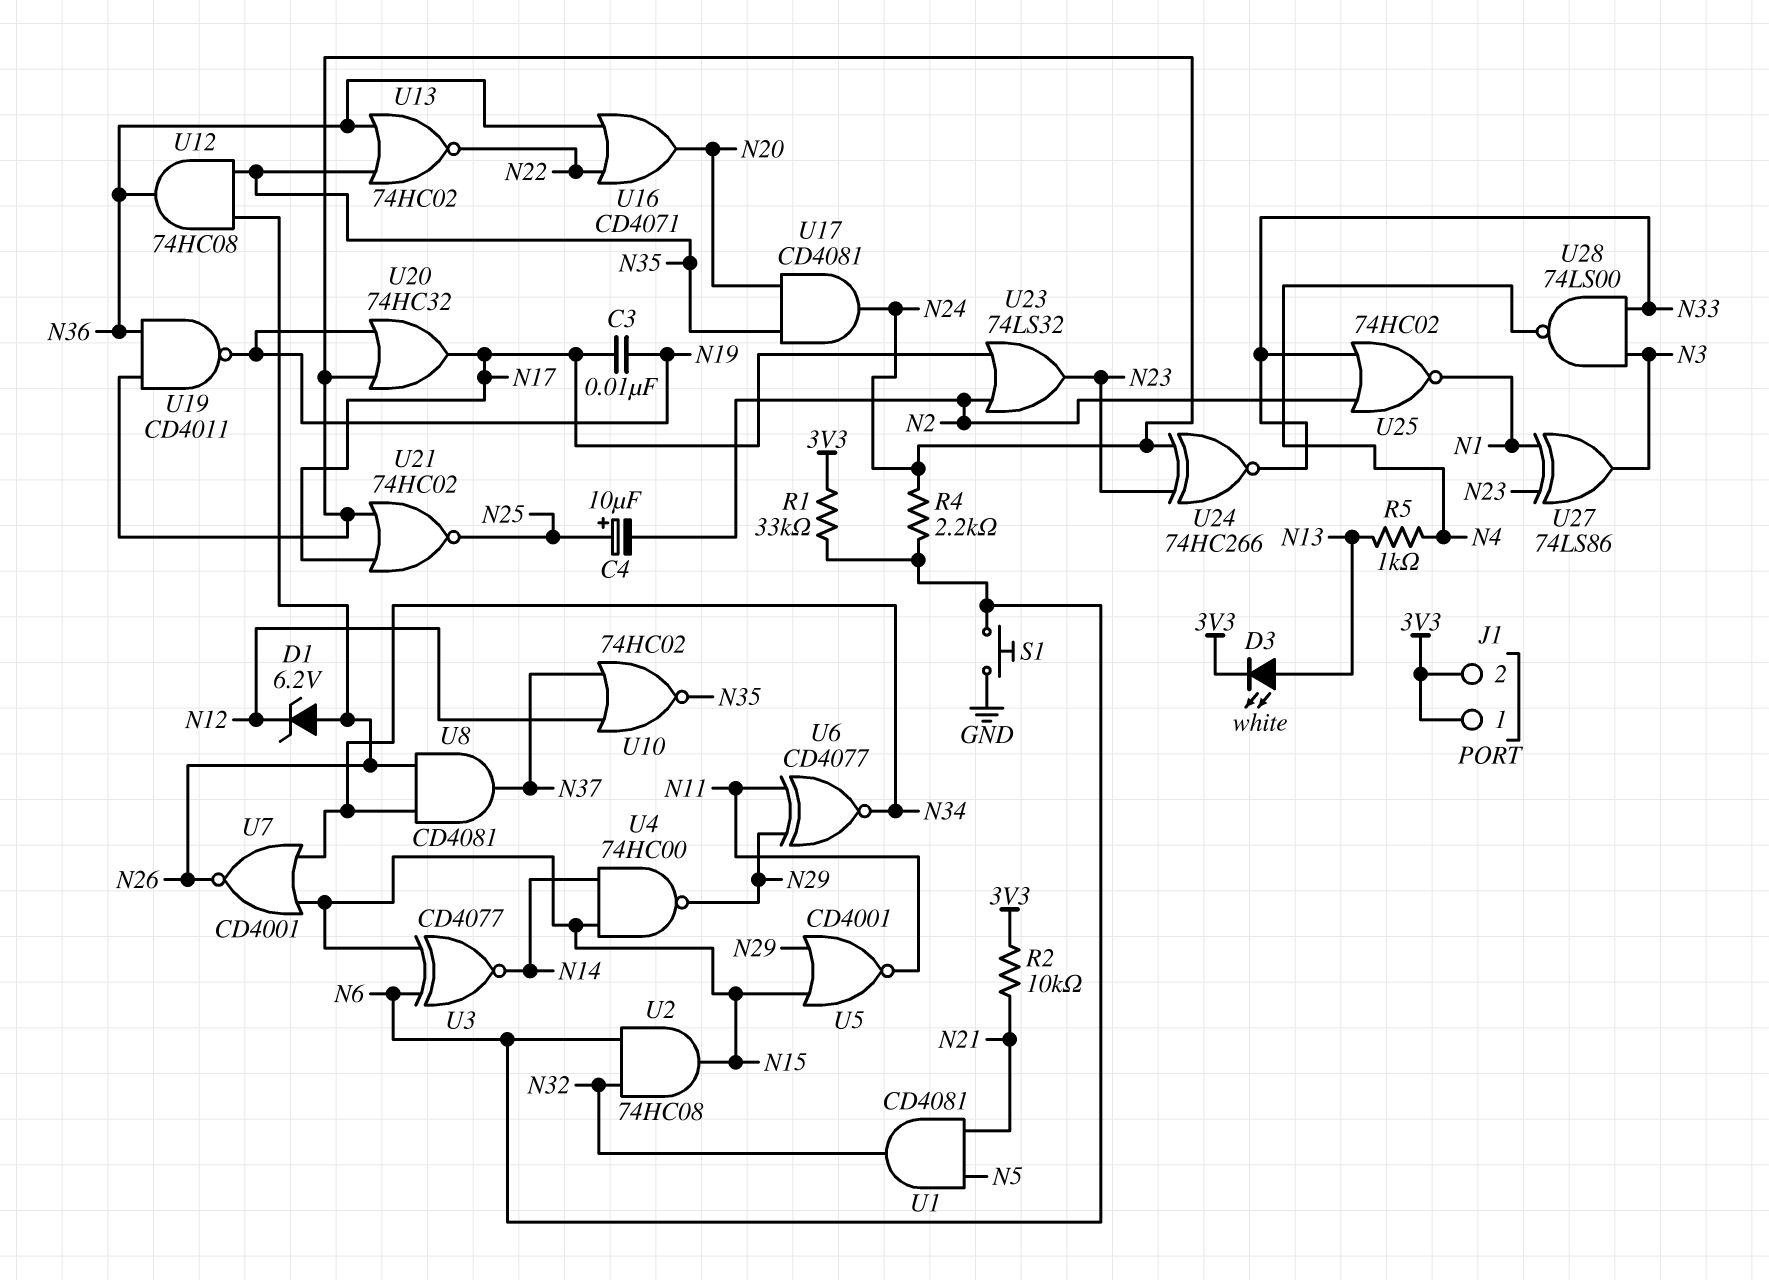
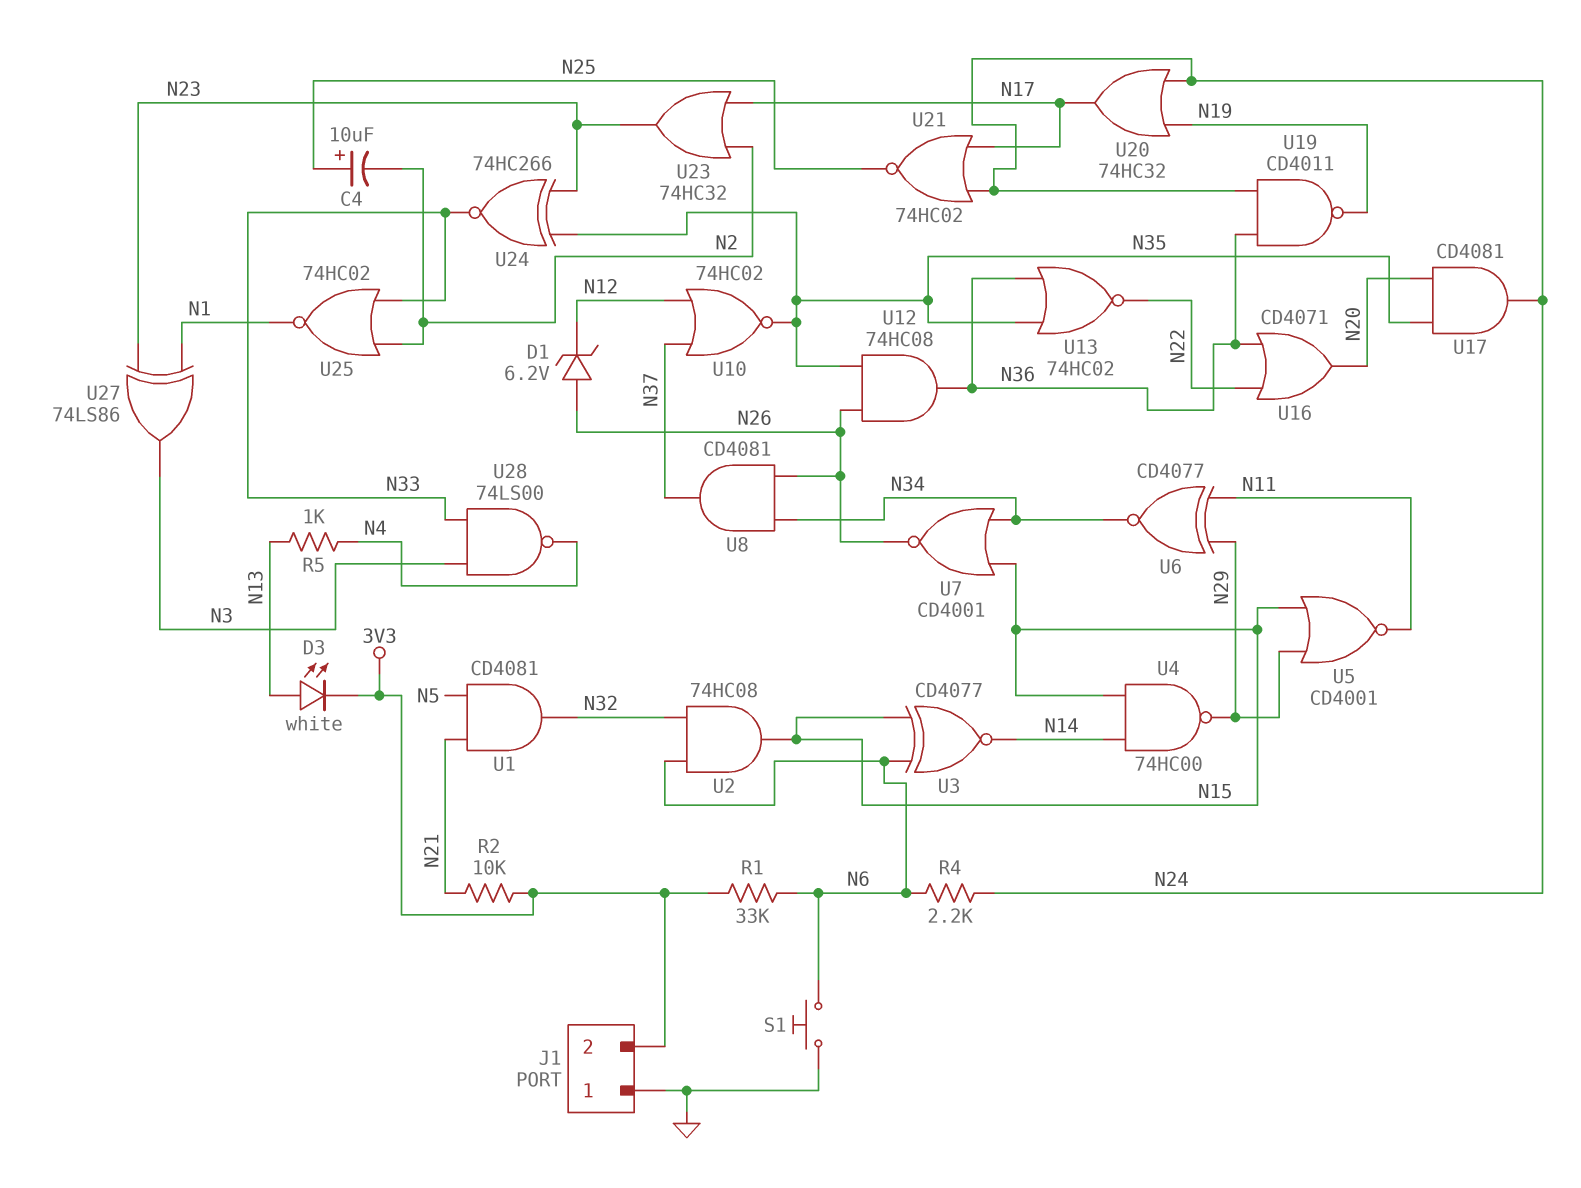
C3: 10nF (N17, N19) -> none
J1 pin 1: 3V3 -> GND
U23: OR 74LS32 (in N2, in N17, out N23) -> OR 74HC32 (in N2, in N17, out N23)
U24: XNOR 74HC266 (in N23, in N24, out N33) -> XNOR 74HC266 (in N23, in N35, out N33)

